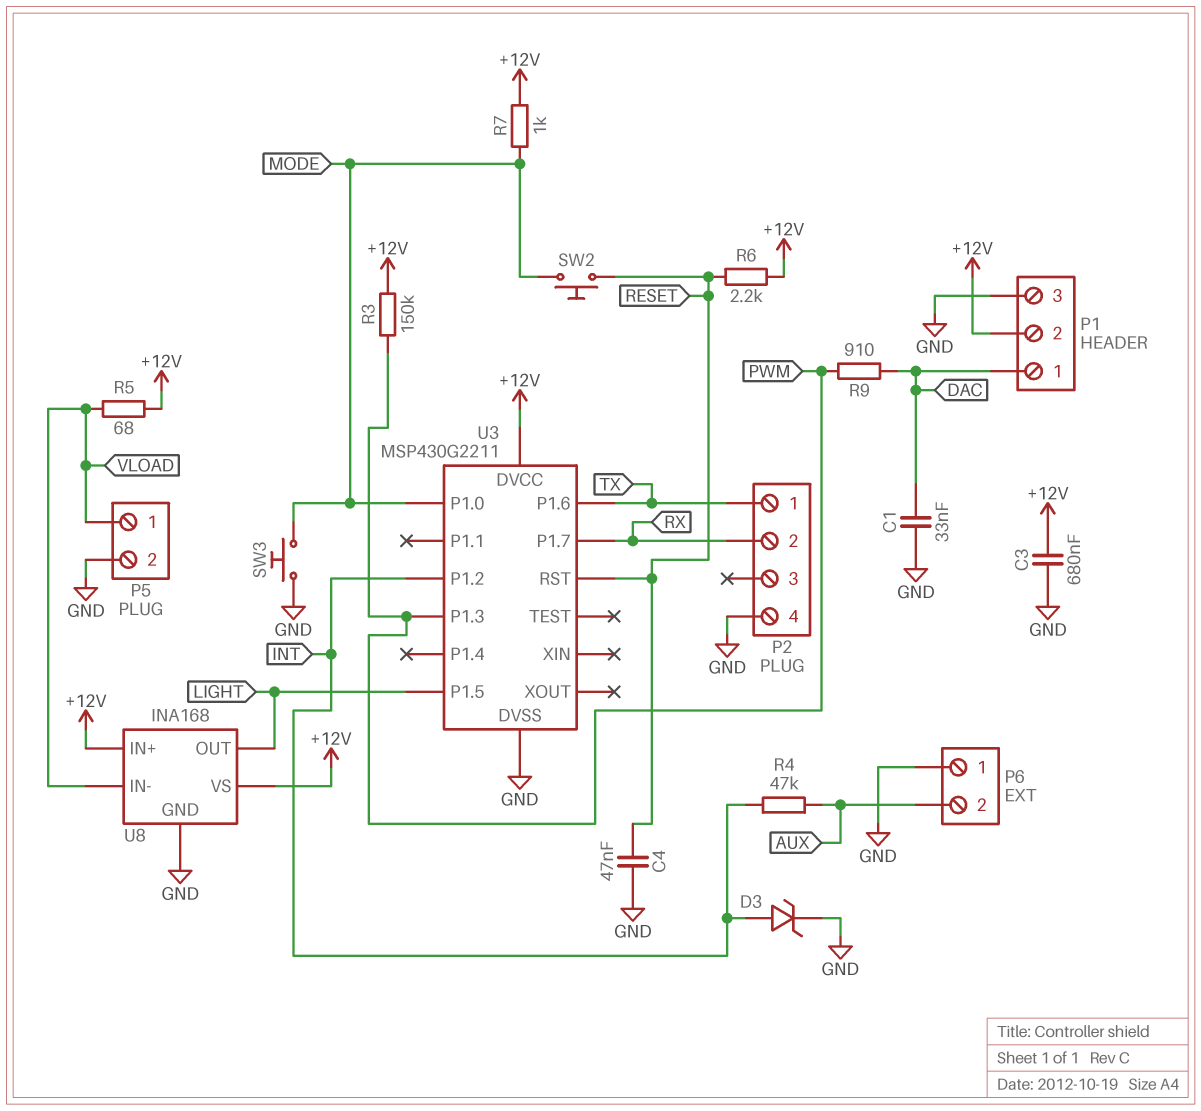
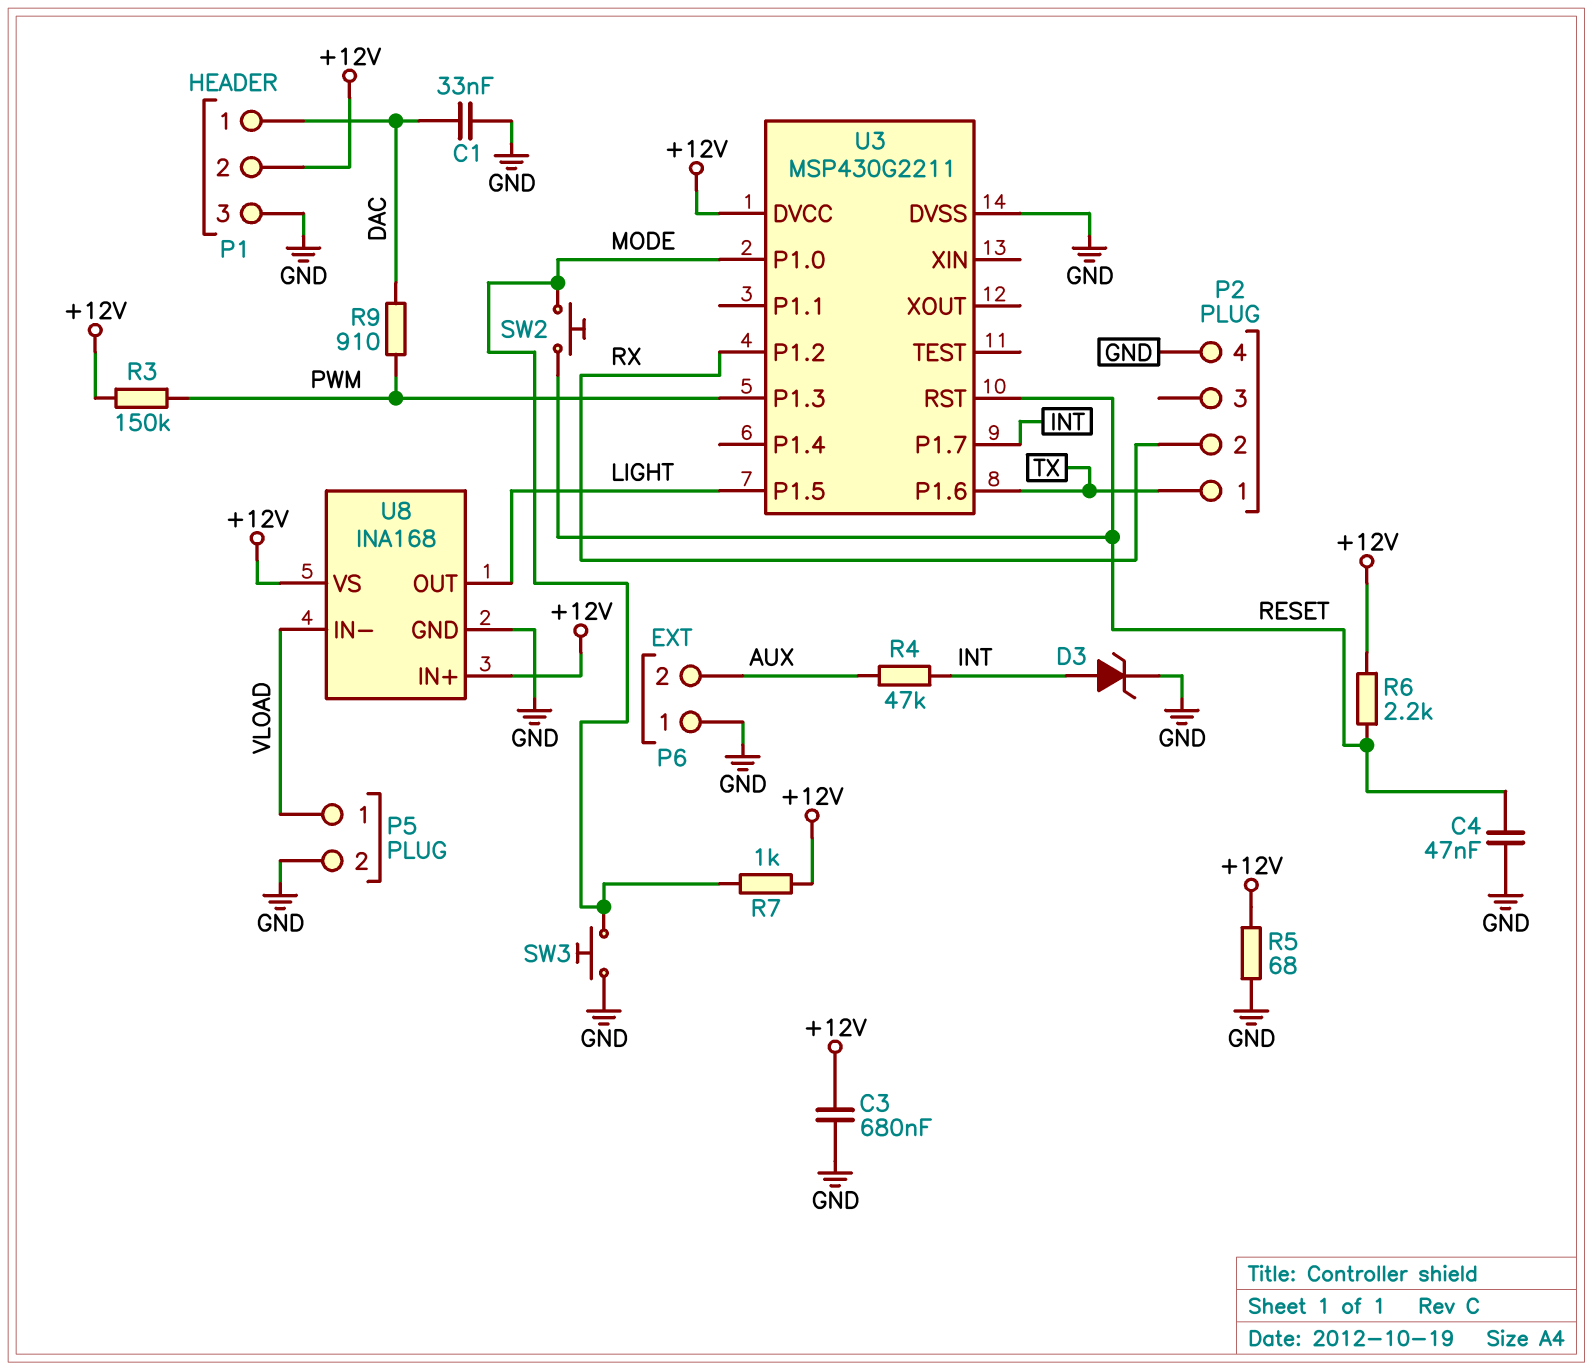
R5: 68 (+12V, VLOAD) -> 68 (+12V, GND)
U3 pin P1.2: INT -> RX
U3 pin P1.7: RX -> INT

